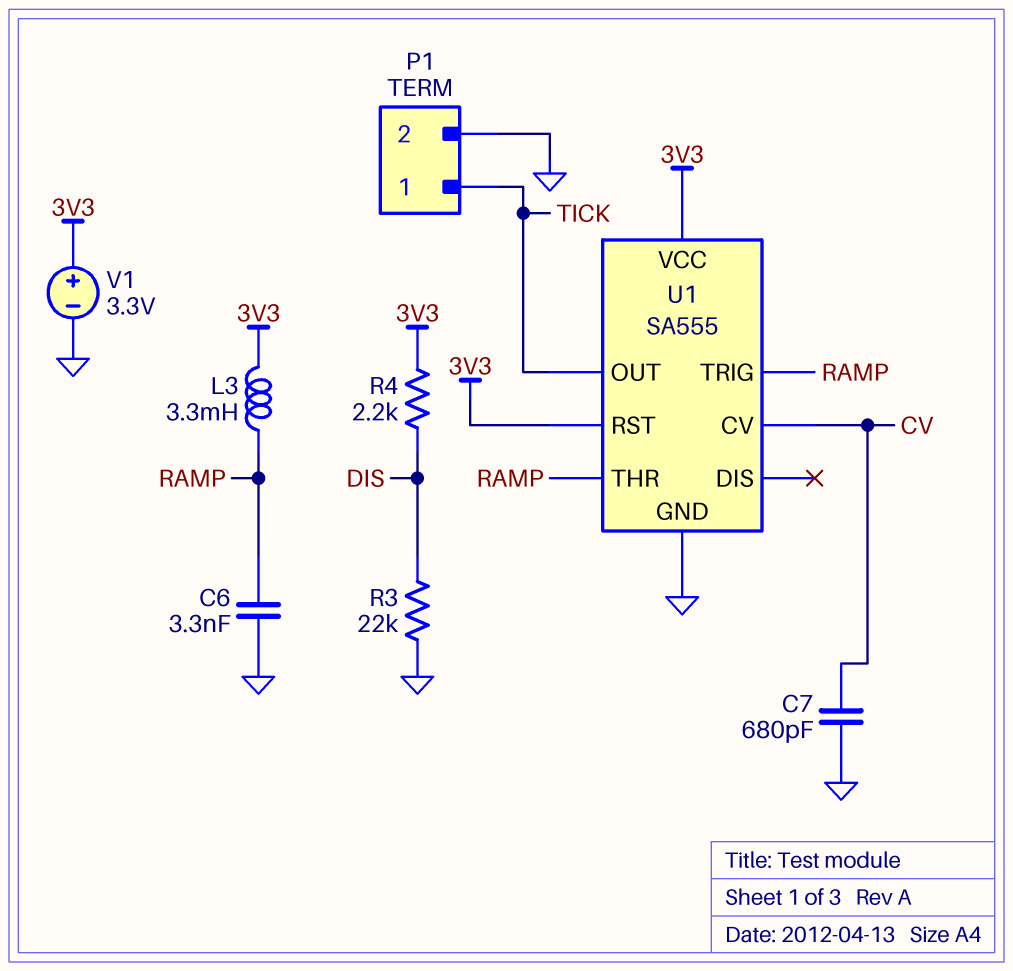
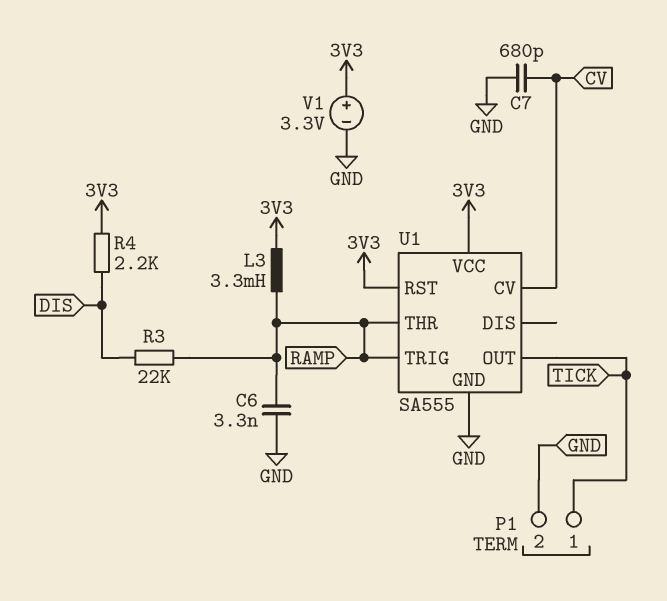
R3: 22k (DIS, GND) -> 22k (DIS, RAMP)

